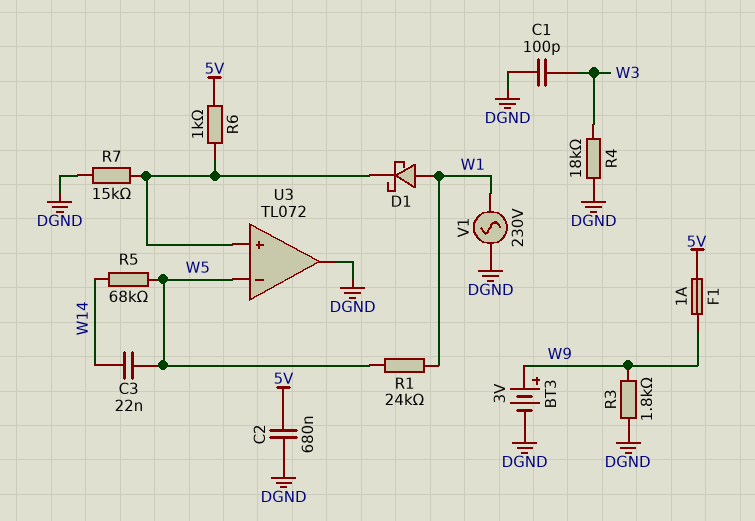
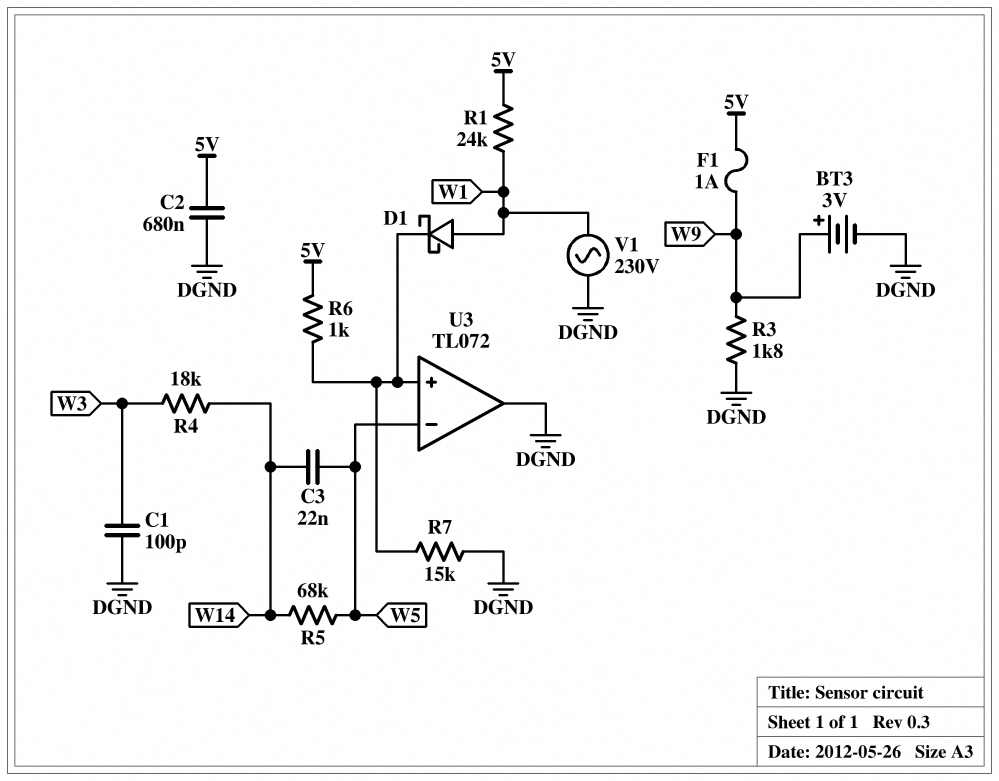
R1: 24k (W1, W5) -> 24k (5V, W1)
R4: 18k (DGND, W3) -> 18k (W3, W14)

